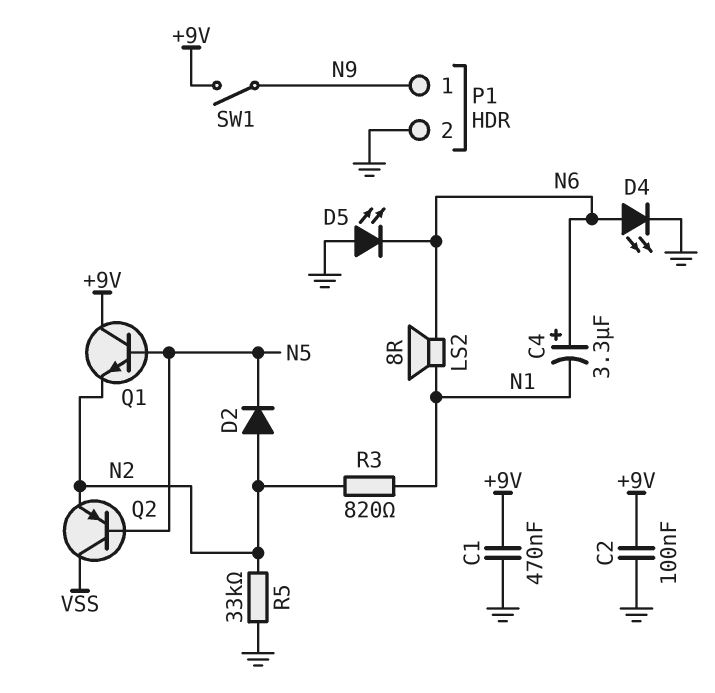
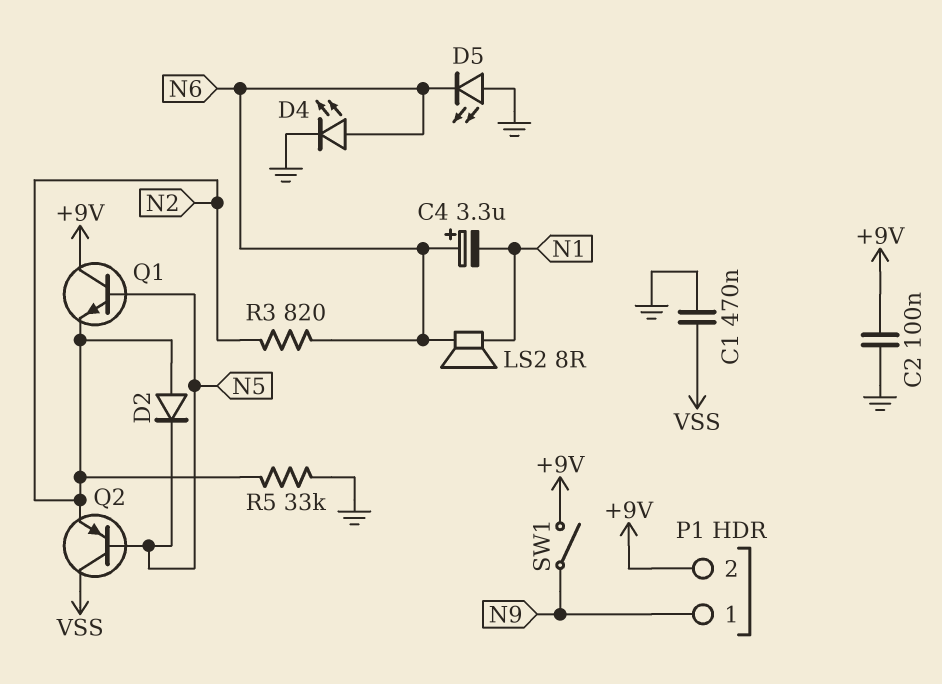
C1: 470nF (+9V, GND) -> 470nF (GND, VSS)
P1 pin 2: GND -> +9V
R3: 820 (N1, N2) -> 820 (N2, N6)

